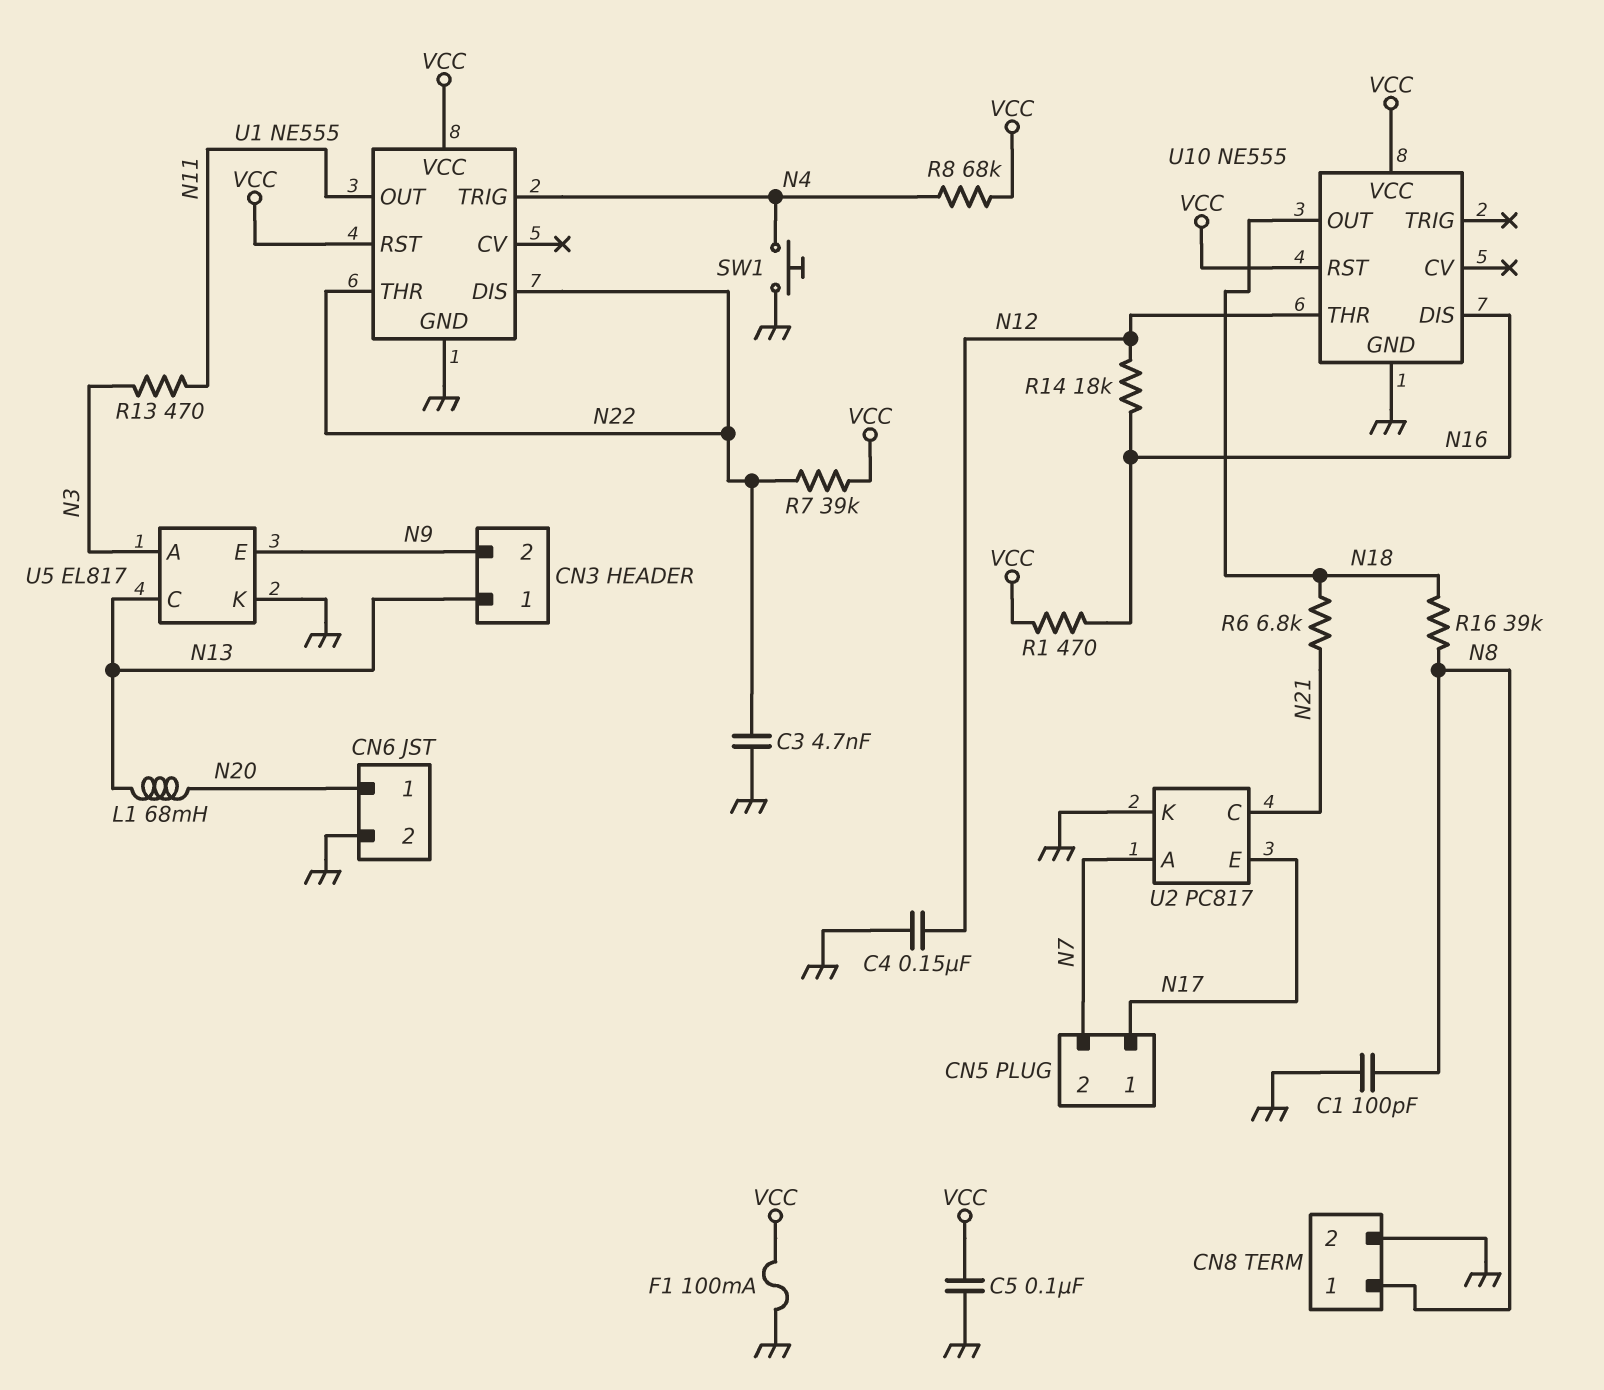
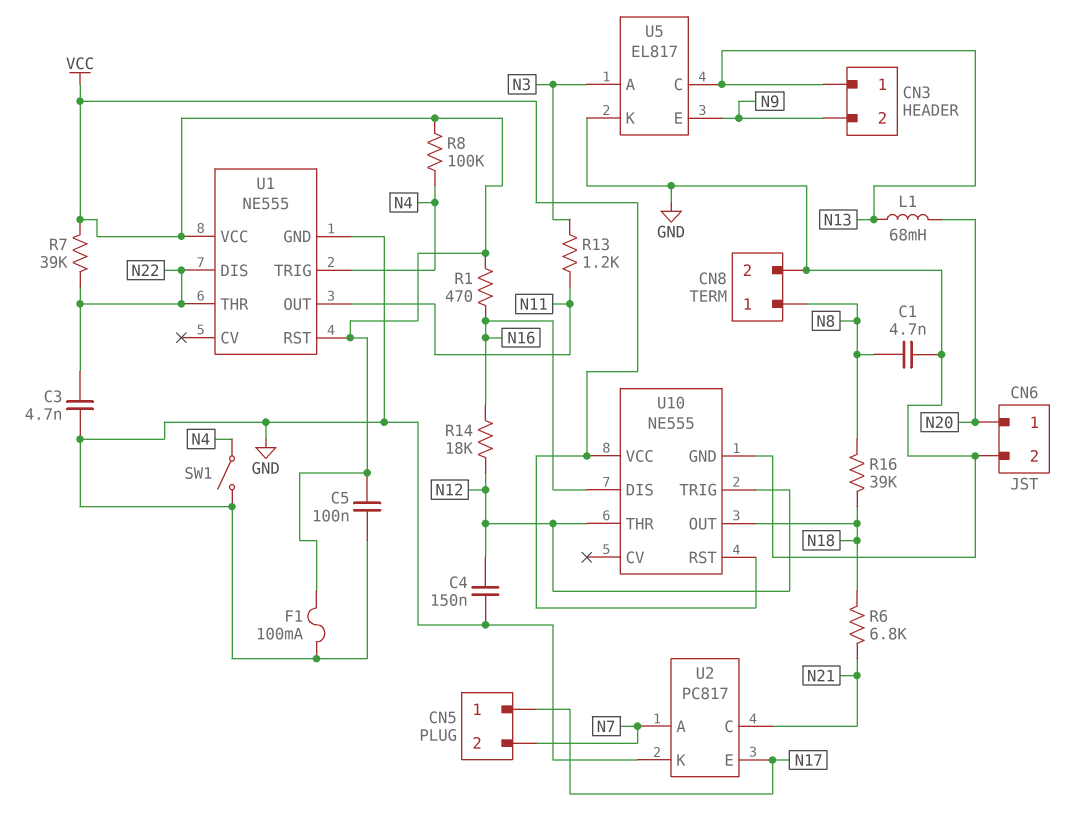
C1: 100pF (GND, N8) -> 4.7nF (GND, N8)
R8: 68k (N4, VCC) -> 100k (N4, VCC)
R13: 470 (N3, N11) -> 1.2k (N3, N11)
SW1: button (GND, N4) -> switch (GND, N4)
U10 pin TRIG: none -> N12

